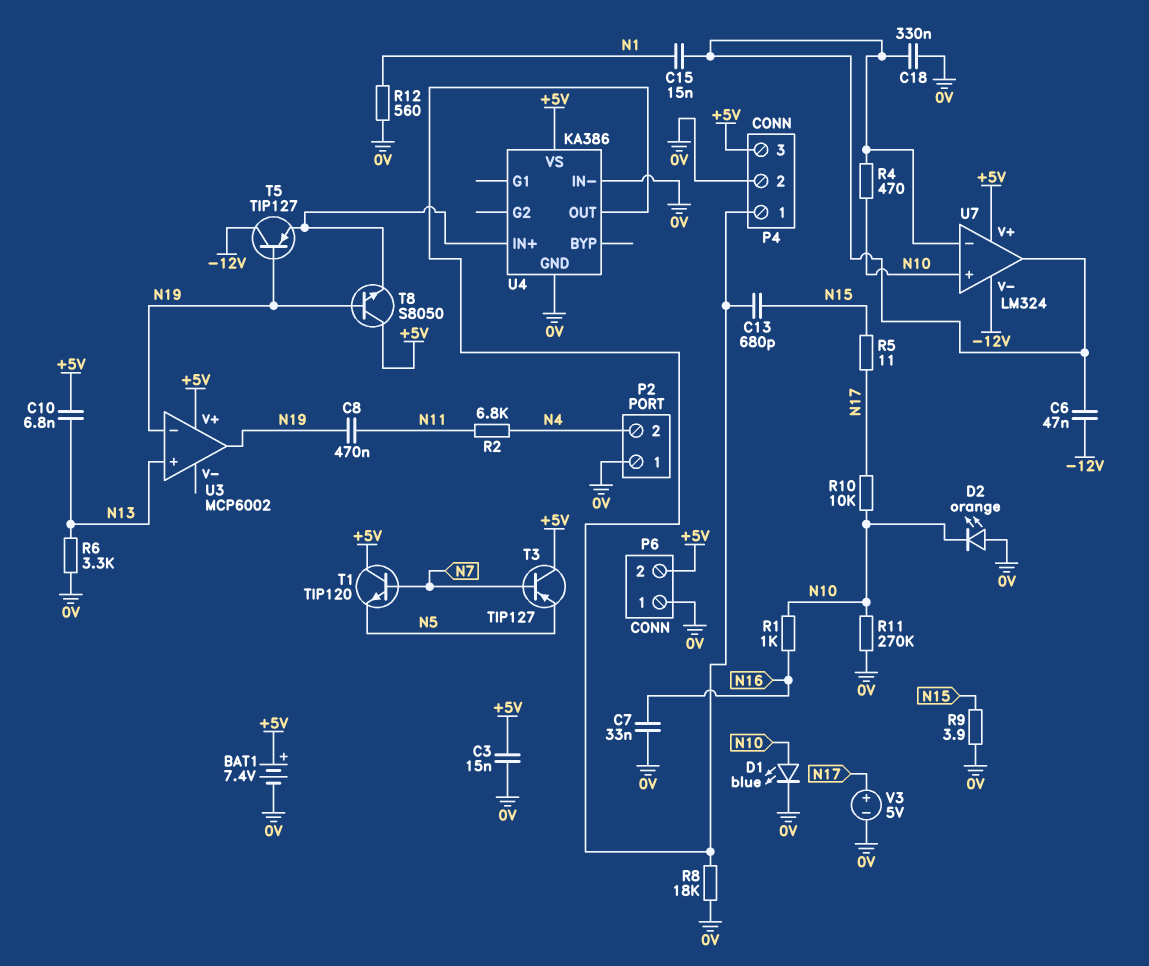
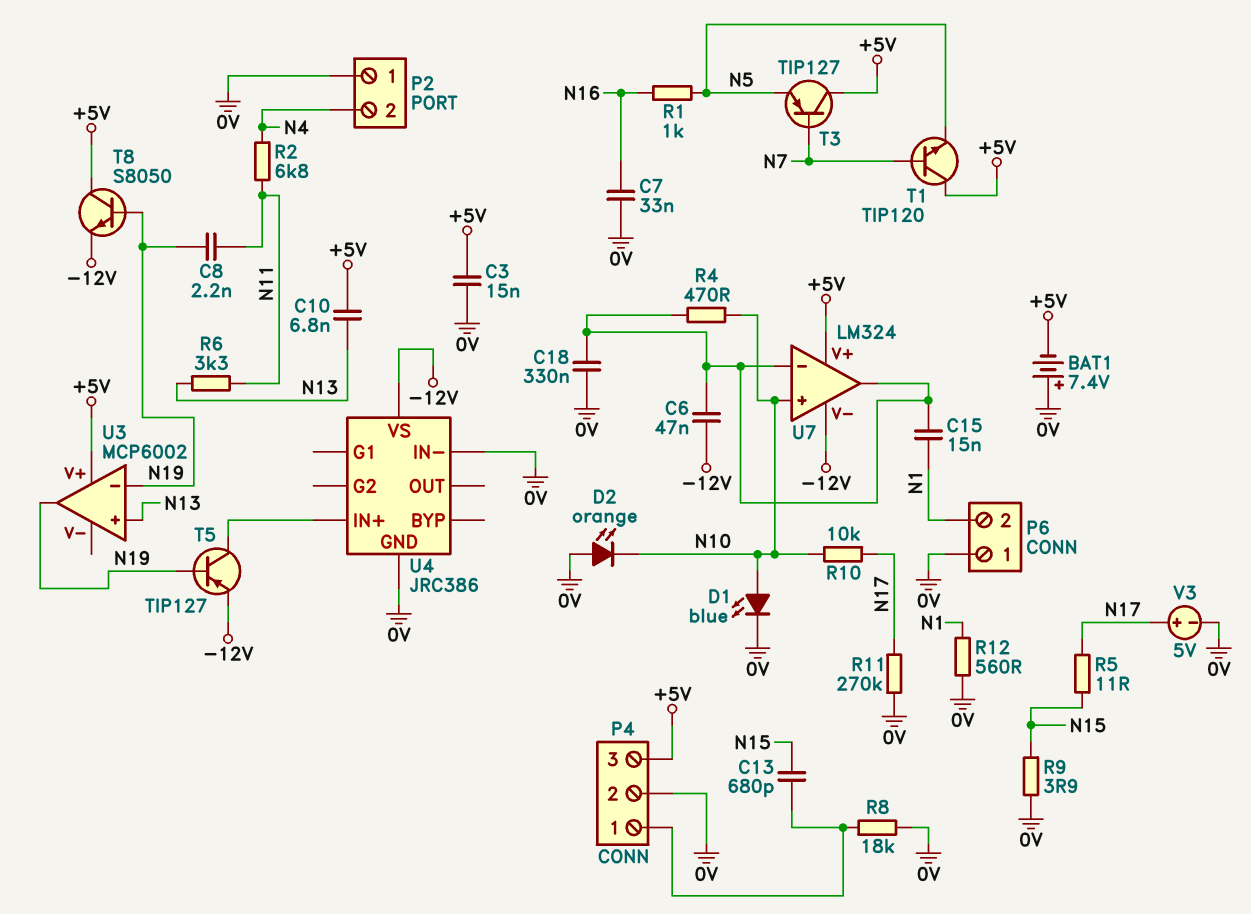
BAT1: 7.4V (plus +5V, minus 0V) -> 7.4V (plus 0V, minus +5V)
C8: 470nF (N11, N19) -> 2.2nF (N11, N19)
P6 pin 2: +5V -> N1
R1: 1k (N10, N16) -> 1k (N5, N16)
R6: 3.3k (0V, N13) -> 3.3k (N11, N13)
R11: 270k (0V, N10) -> 270k (0V, N17)
T5: PNP TIP127 (B N19, C -12V, E U4/IN+) -> PNP TIP127 (B N19, C U4/IN+, E -12V)
T8: NPN S8050 (B N19, C +5V, E U4/IN+) -> NPN S8050 (B N19, C +5V, E -12V)
U4: KA386 -> JRC386
U4 pin OUT: P4/1 -> none
U4 pin VS: +5V -> -12V

